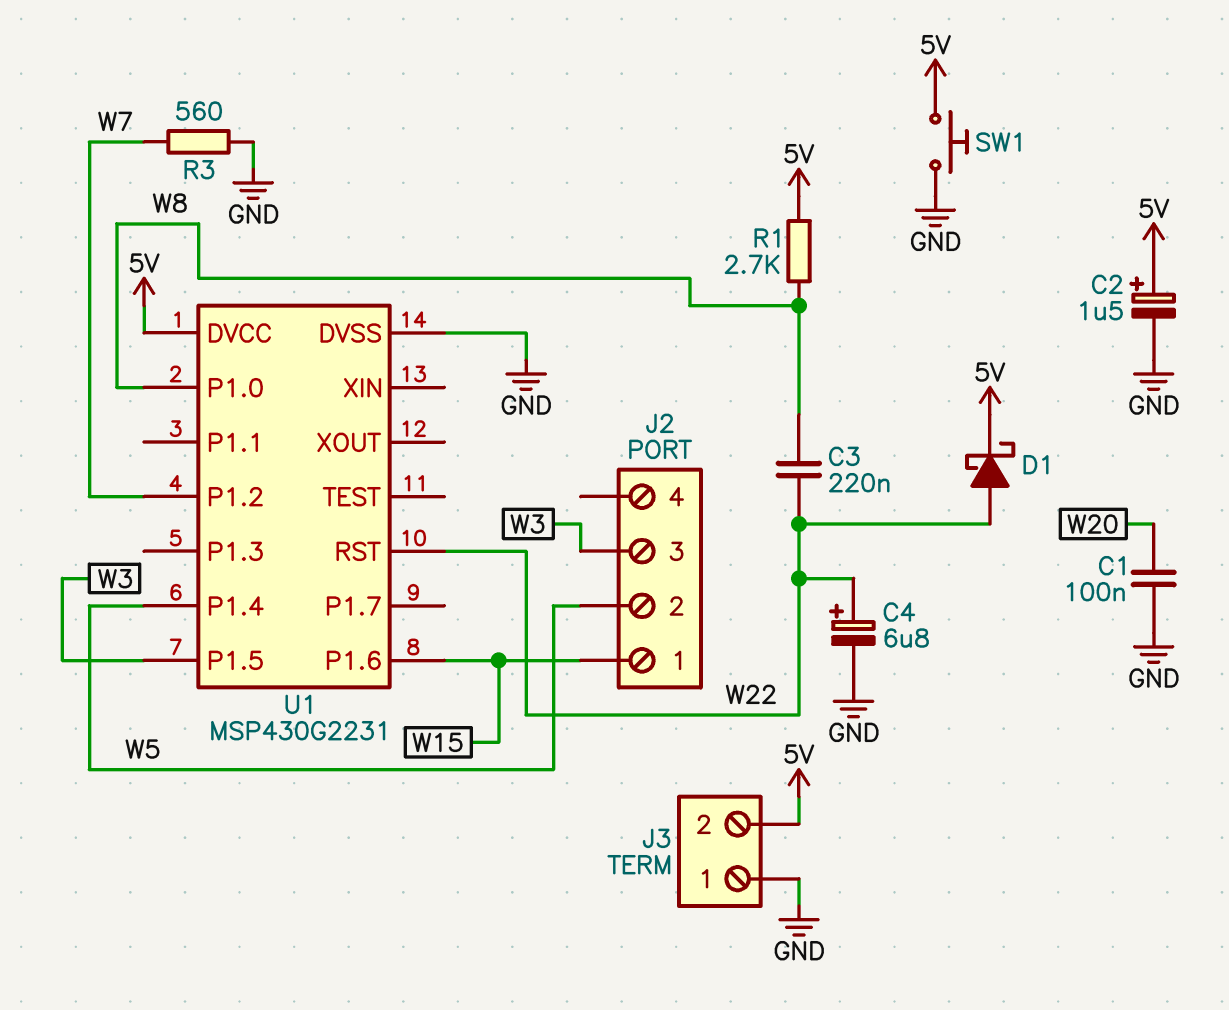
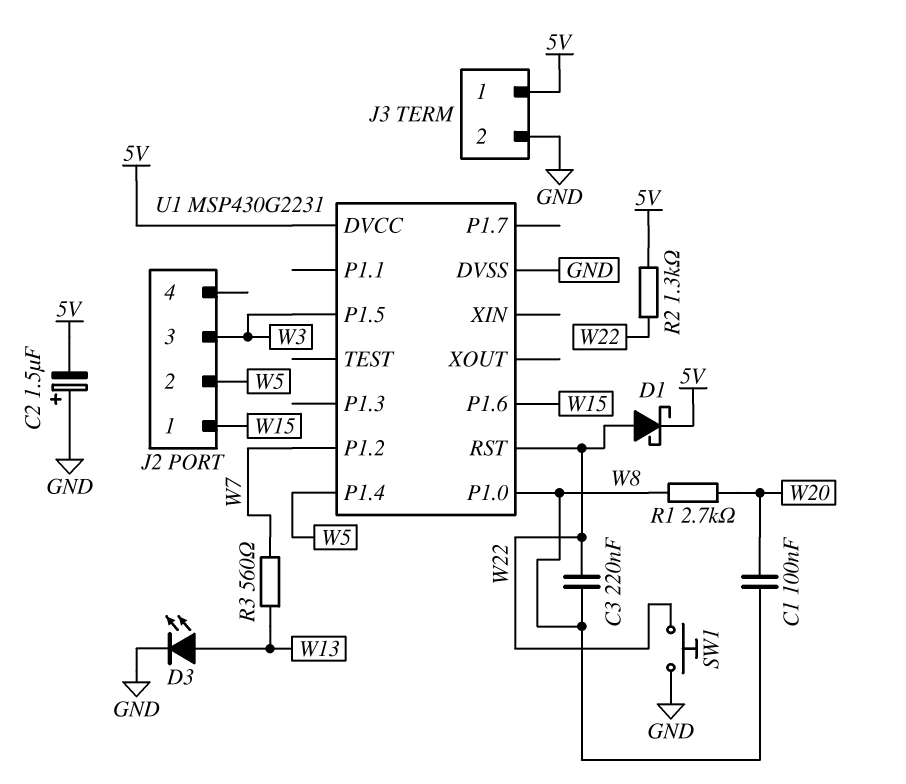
C1: 100nF (GND, W20) -> 100nF (W8, W20)
C2: 1.5uF (plus 5V, minus GND) -> 1.5uF (plus GND, minus 5V)
C4: 6.8uF (plus W22, minus GND) -> none
D3: none -> LED (A W13, K GND)
J3 pin 1: GND -> 5V
J3 pin 2: 5V -> GND
R1: 2.7k (5V, W8) -> 2.7k (W8, W20)
R2: none -> 1.3k (5V, W22)
R3: 560 (GND, W7) -> 560 (W7, W13)
SW1: button (5V, GND) -> button (GND, W22)

